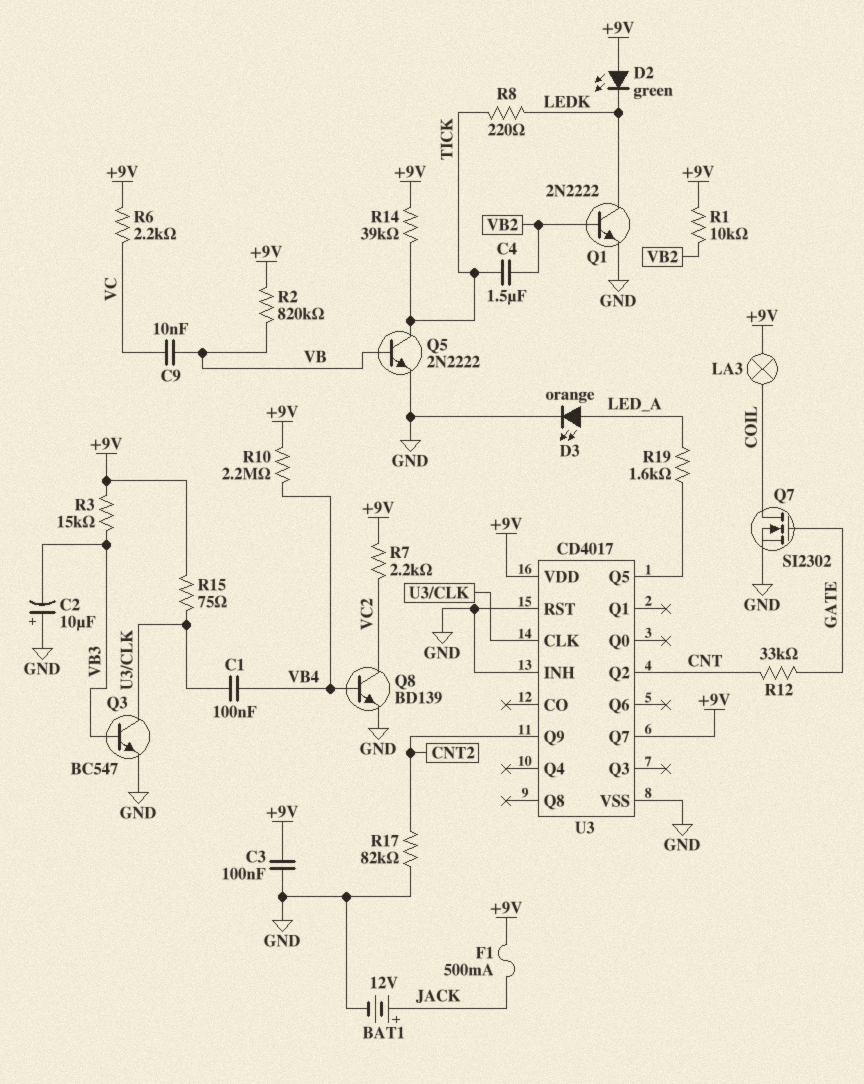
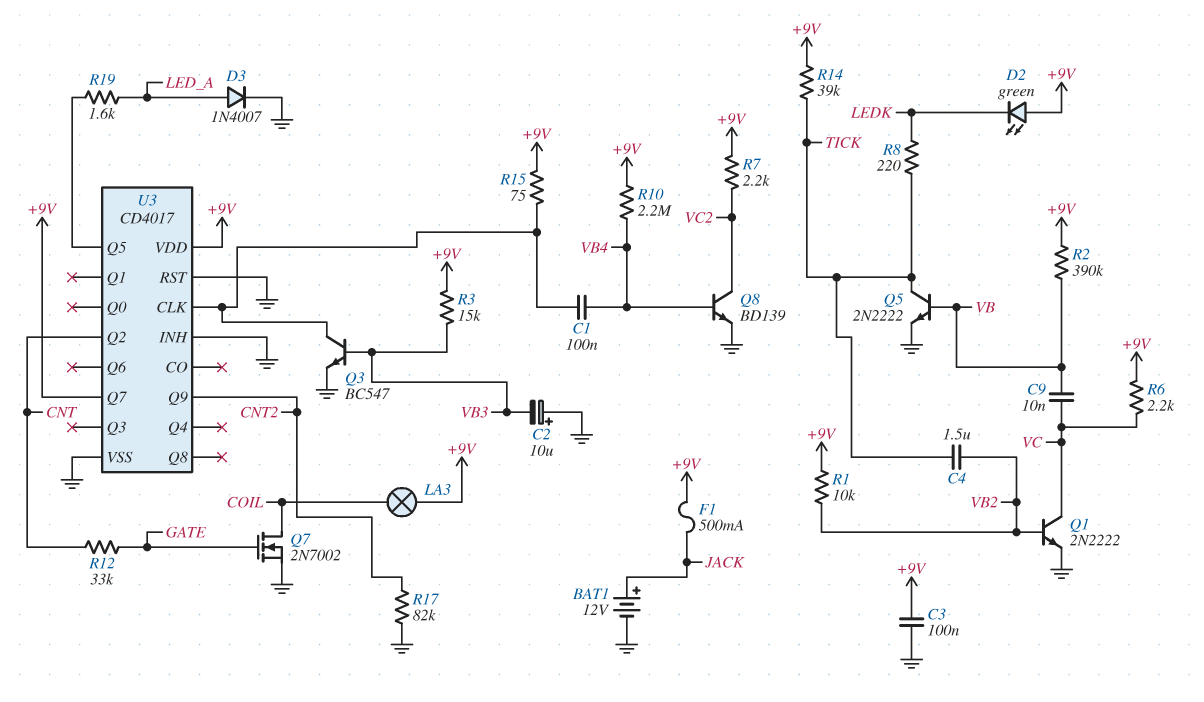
D3: LED orange (A LED_A, K GND) -> diode 1N4007 (A LED_A, K GND)
Q1: NPN 2N2222 (B VB2, C LEDK, E GND) -> NPN 2N2222 (B VB2, C VC, E GND)
Q7: NMOS SI2302 (G GATE, D COIL, S GND) -> NMOS 2N7002 (G GATE, D COIL, S GND)
R2: 820k (+9V, VB) -> 390k (+9V, VB)

